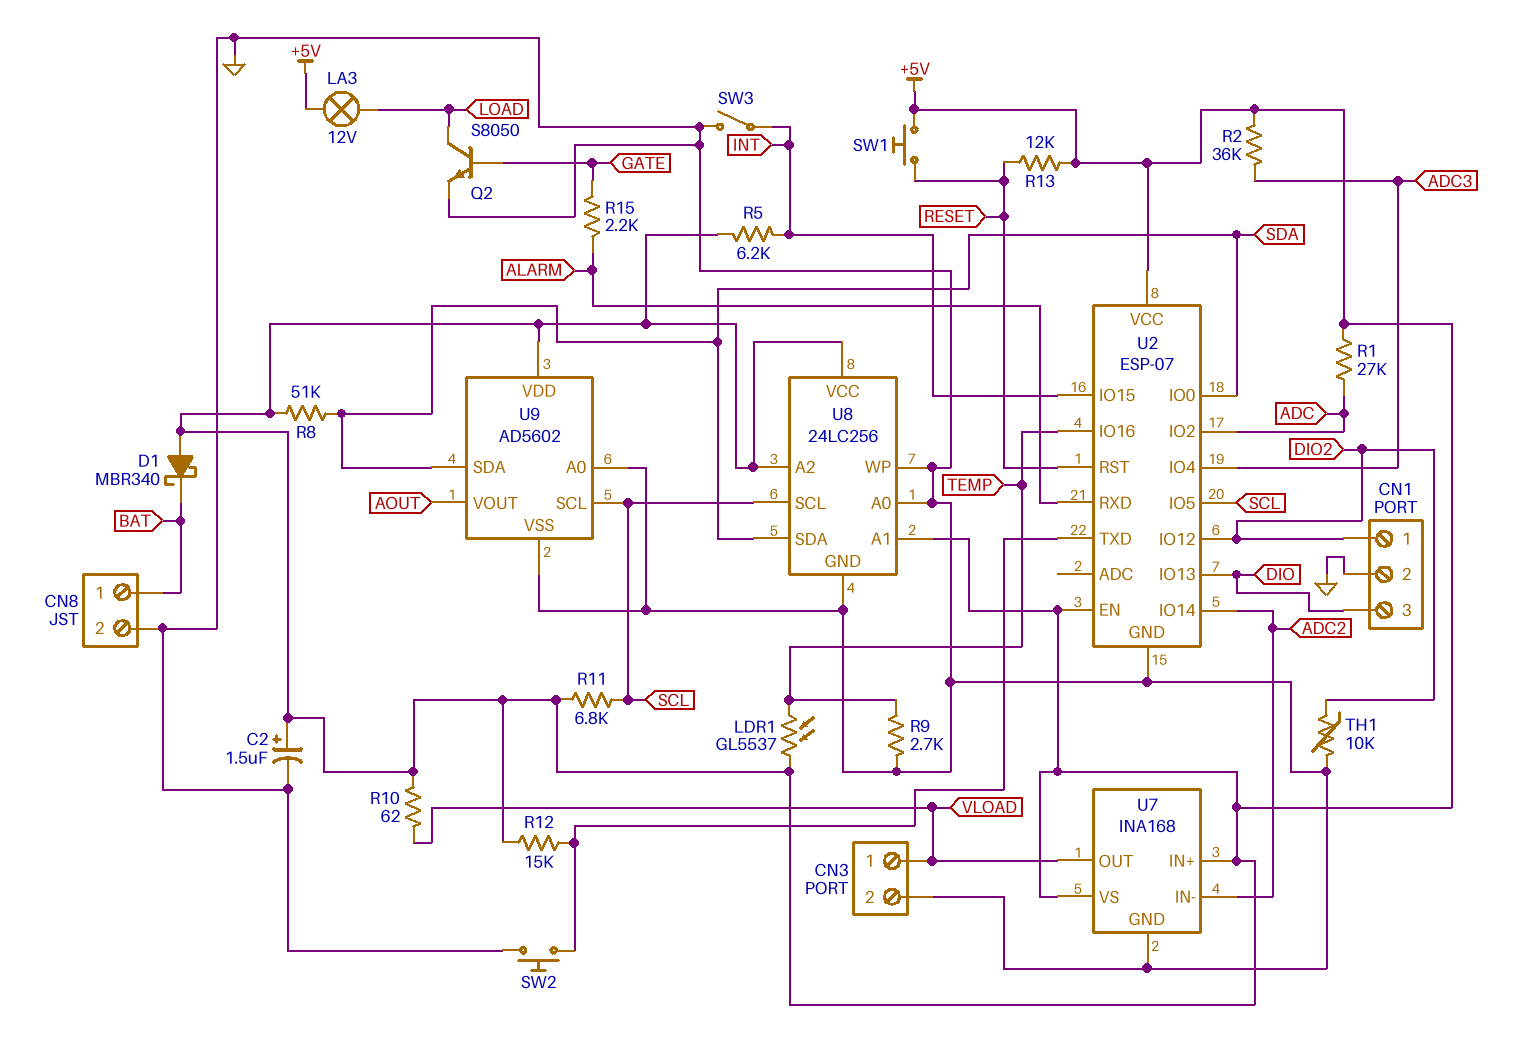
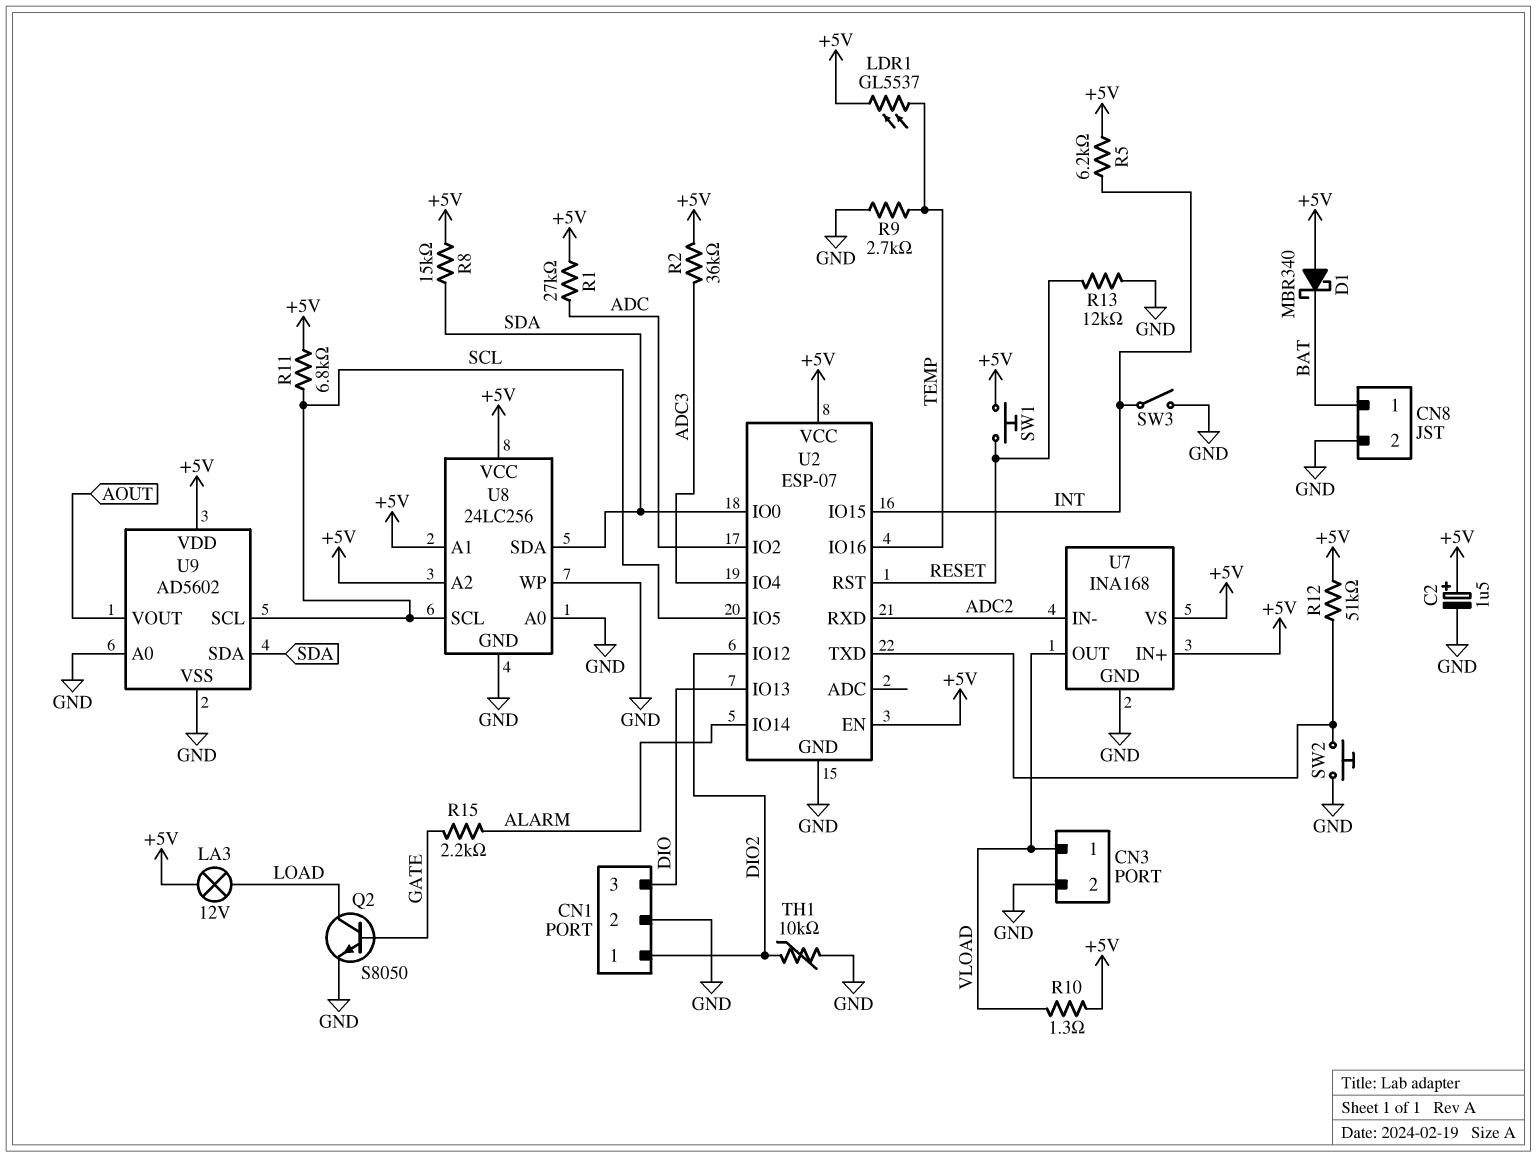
R8: 51k (+5V, SDA) -> 15k (+5V, SDA)
R10: 62 (+5V, VLOAD) -> 1.3 (+5V, VLOAD)
R12: 15k (+5V, U2/TXD) -> 51k (+5V, U2/TXD)
R13: 12k (+5V, RESET) -> 12k (GND, RESET)
U2 pin IO14: ADC2 -> ALARM
U2 pin RXD: ALARM -> ADC2

